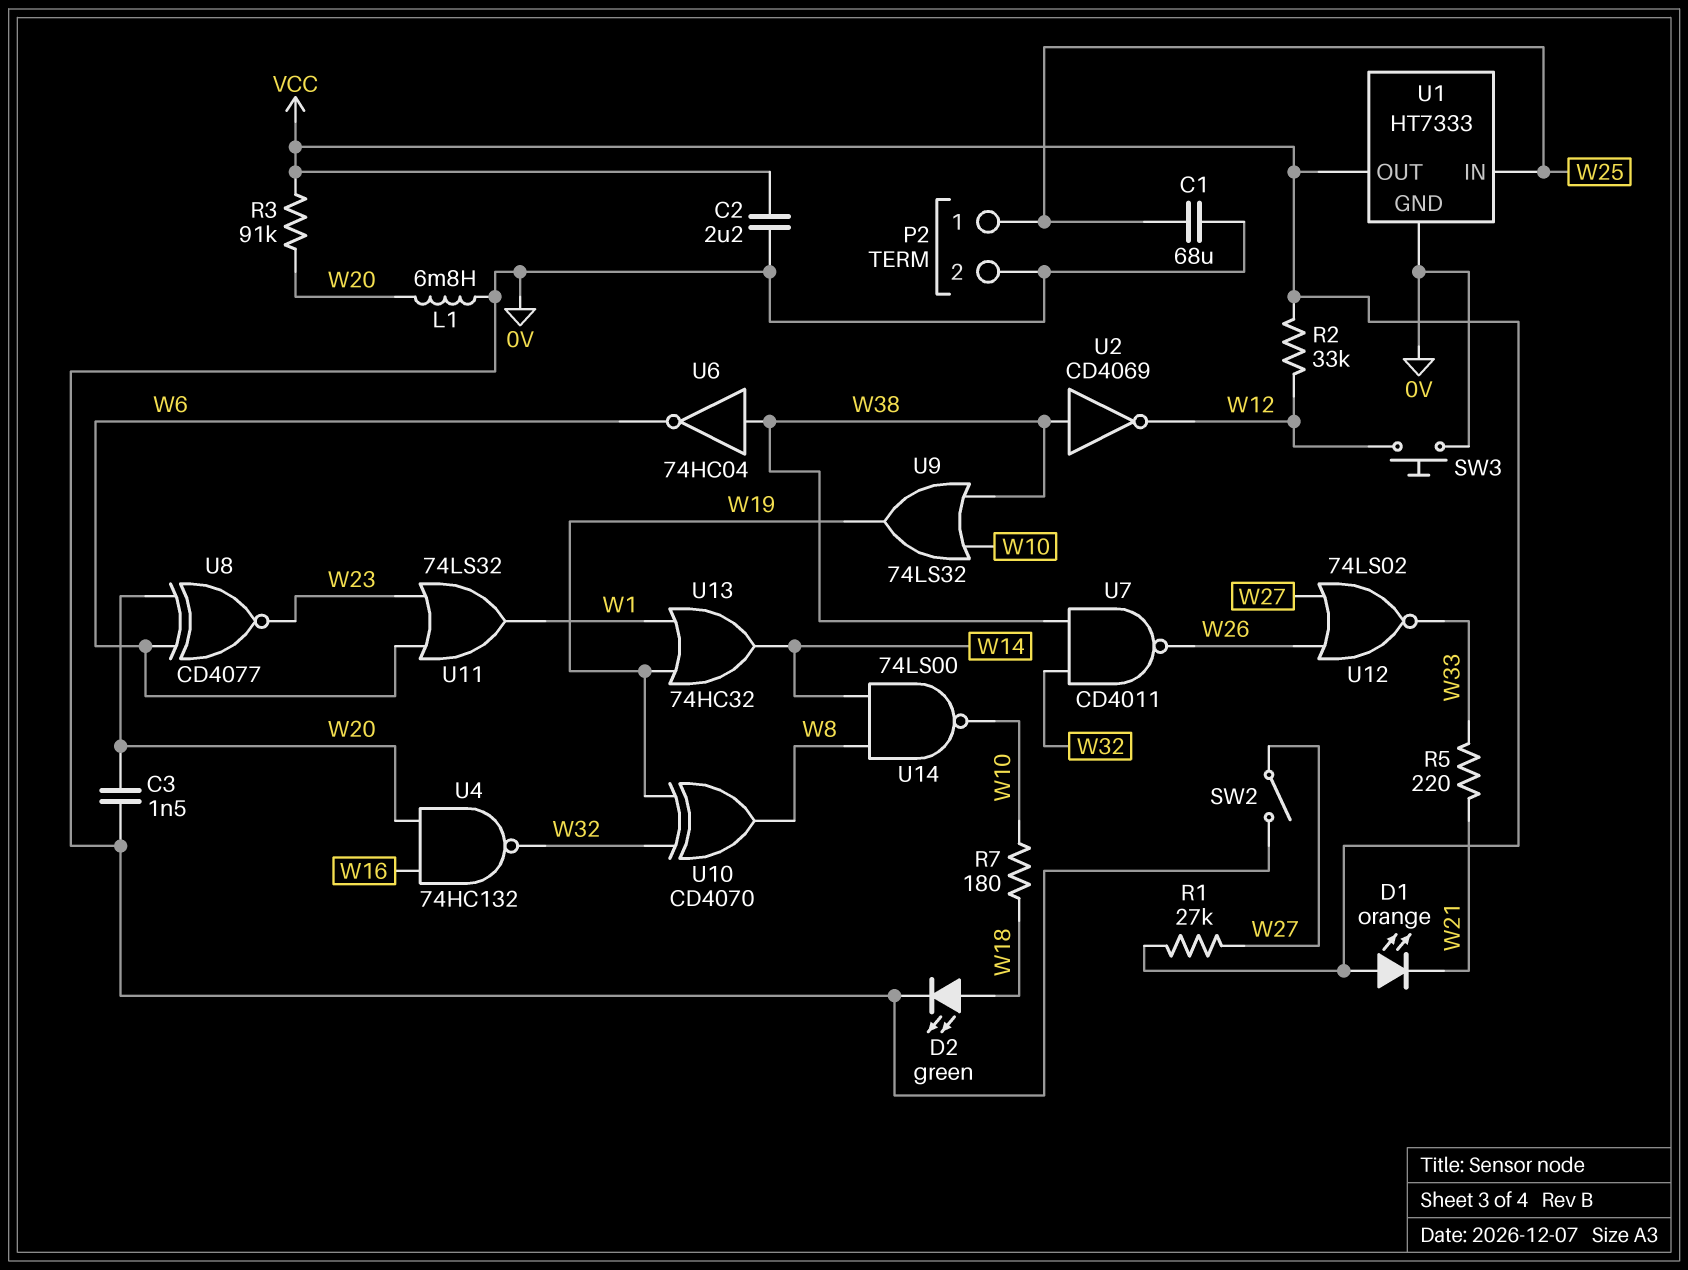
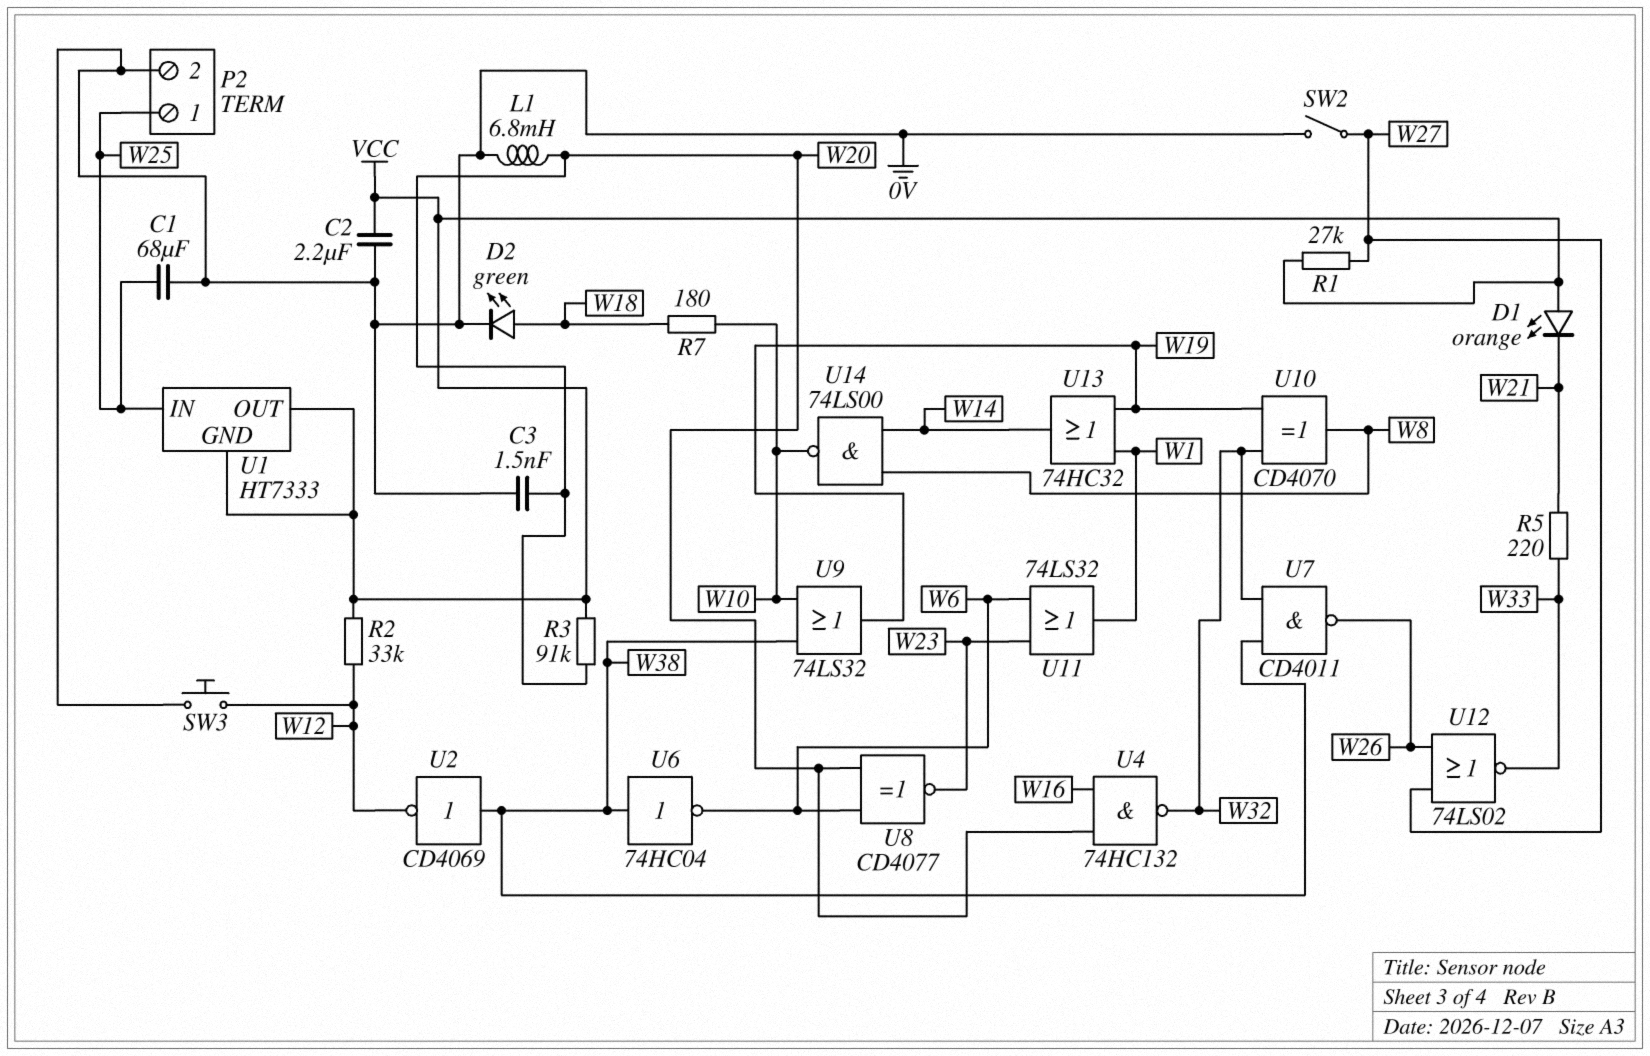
U1 pin GND: 0V -> VCC

